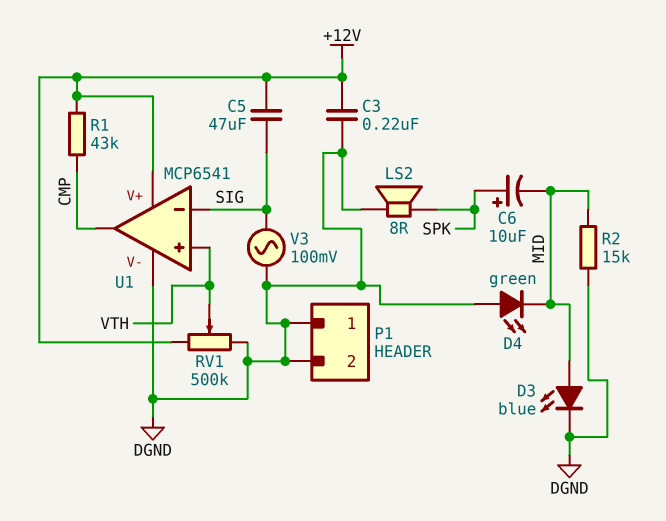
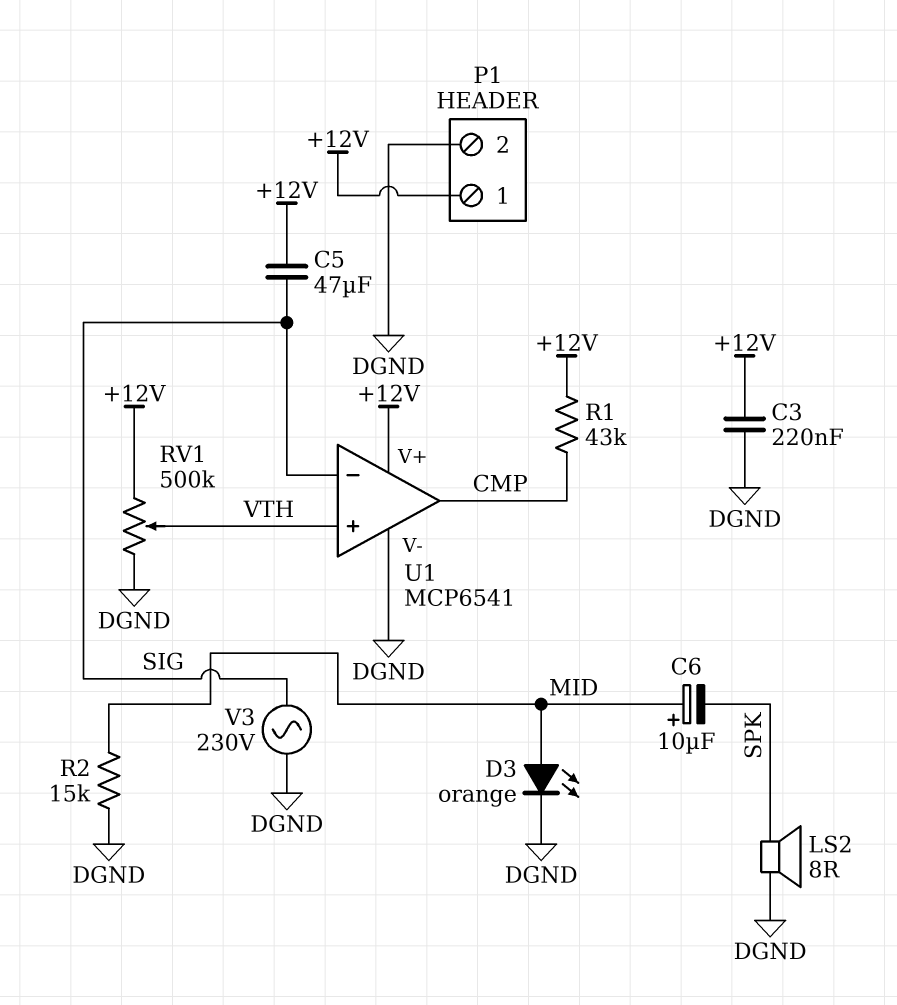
C6: 10uF (plus SPK, minus MID) -> 10uF (plus MID, minus SPK)
D3: LED blue (A MID, K DGND) -> LED orange (A MID, K DGND)
D4: LED green (A DGND, K MID) -> none
P1 pin 1: DGND -> +12V
V3: AC 100mV (DGND, SIG) -> AC 230V (DGND, SIG)

